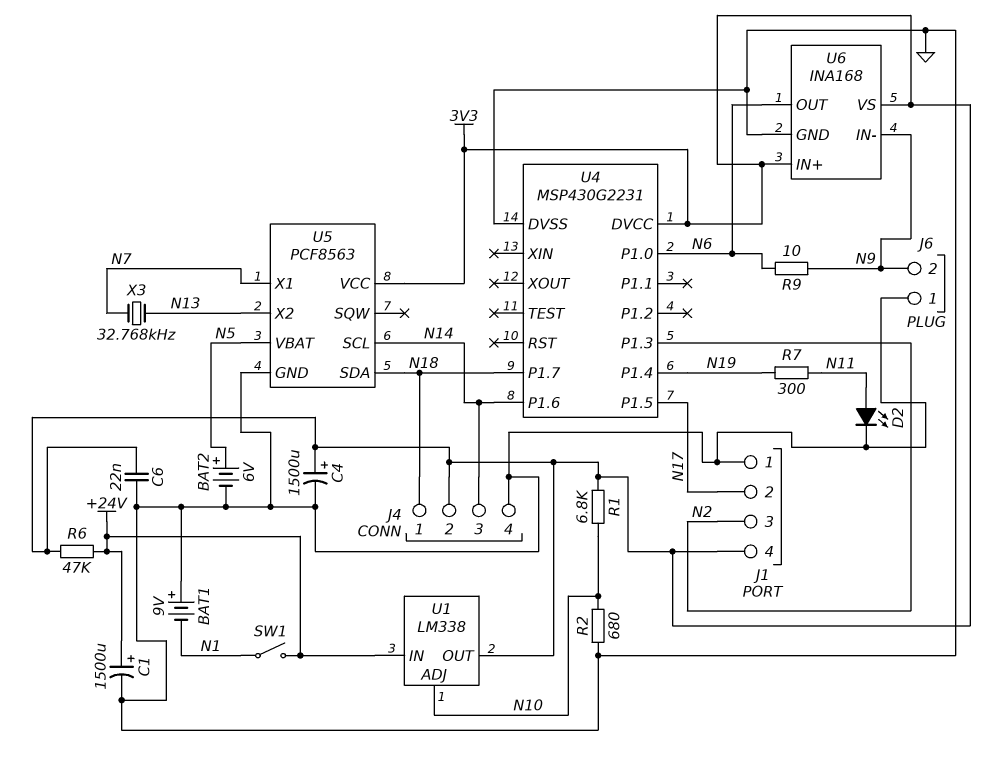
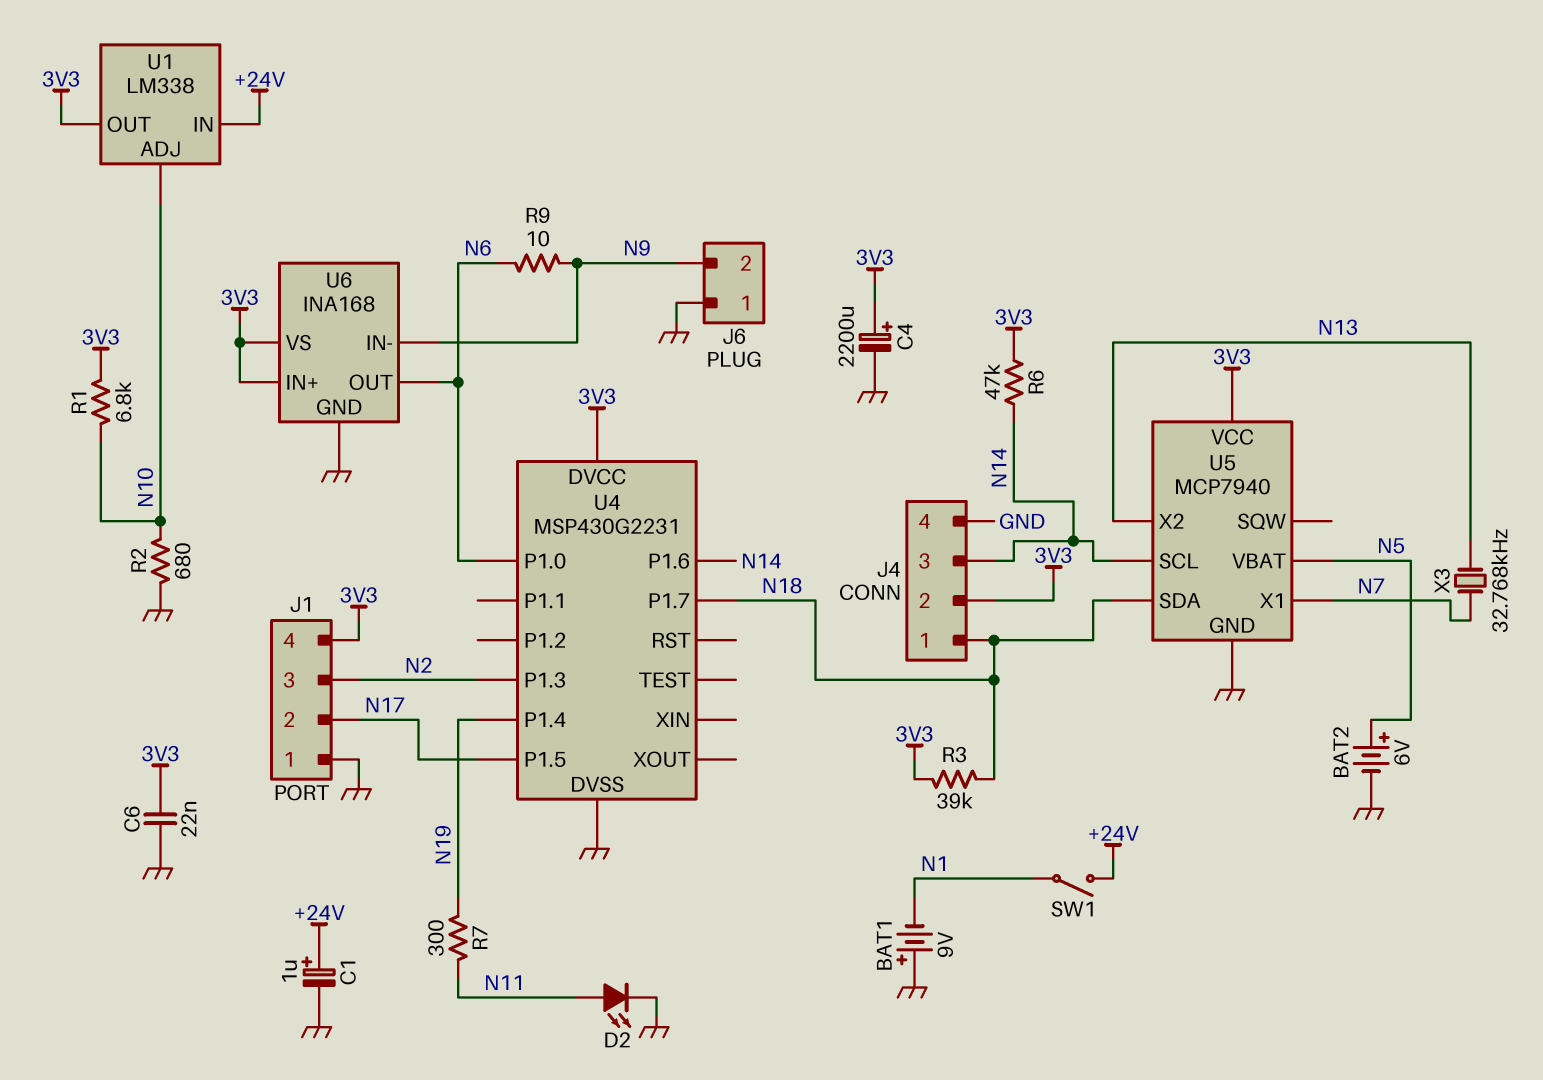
C1: 1500uF (plus +24V, minus GND) -> 1uF (plus +24V, minus GND)
C4: 1500uF (plus 3V3, minus GND) -> 2200uF (plus 3V3, minus GND)
R3: none -> 39k (3V3, N18)
R6: 47k (+24V, 3V3) -> 47k (3V3, N14)
U5: PCF8563 -> MCP7940

